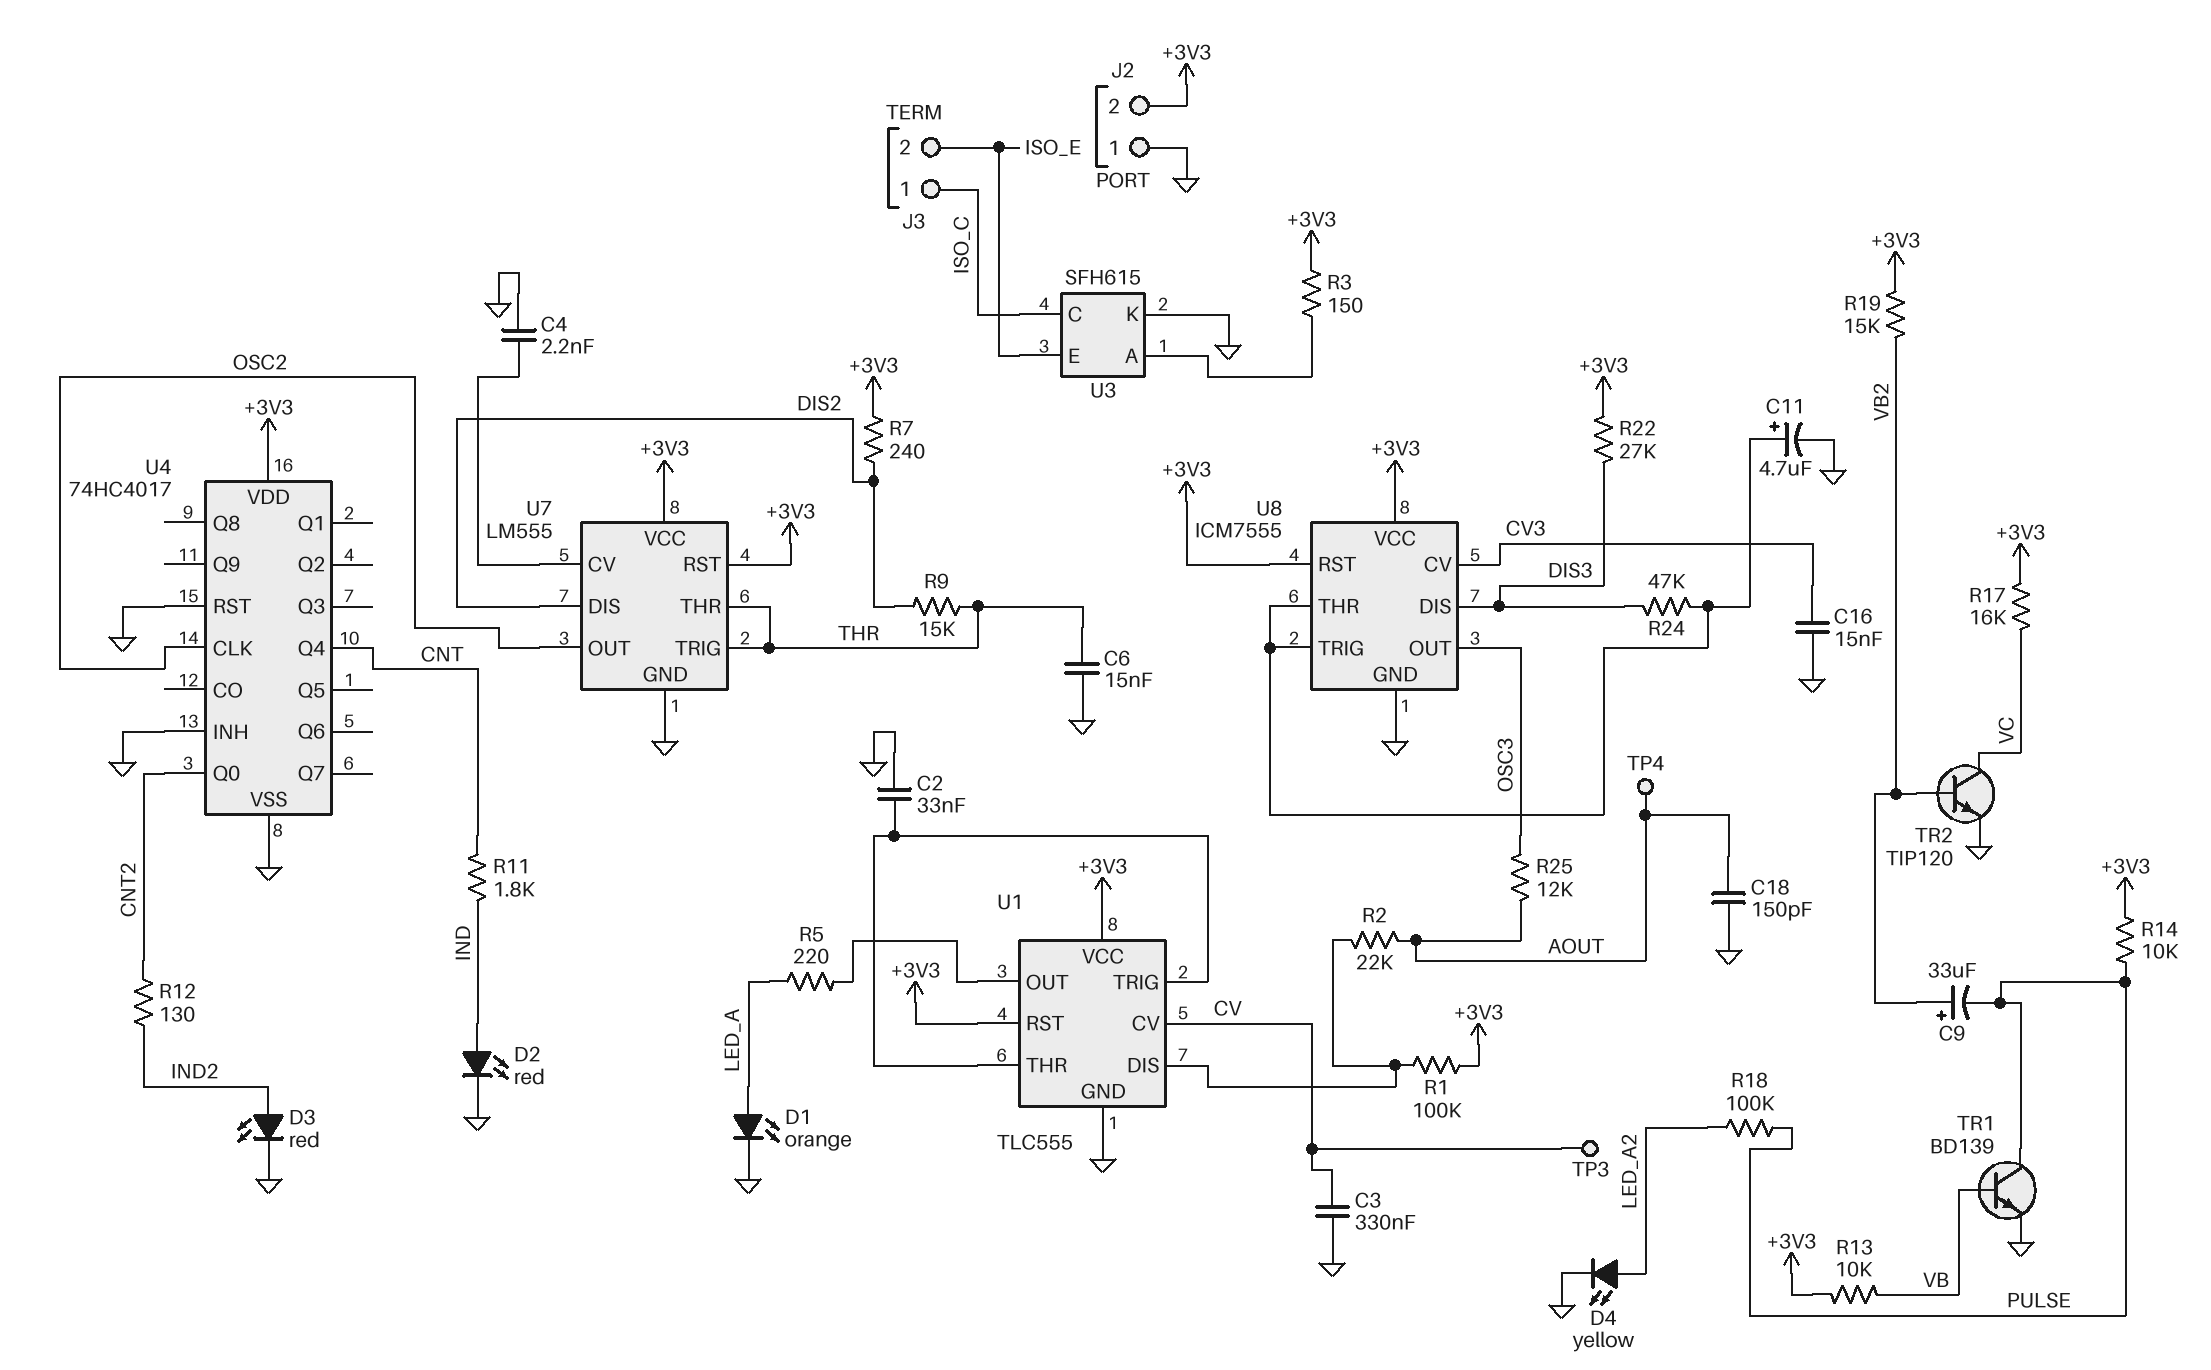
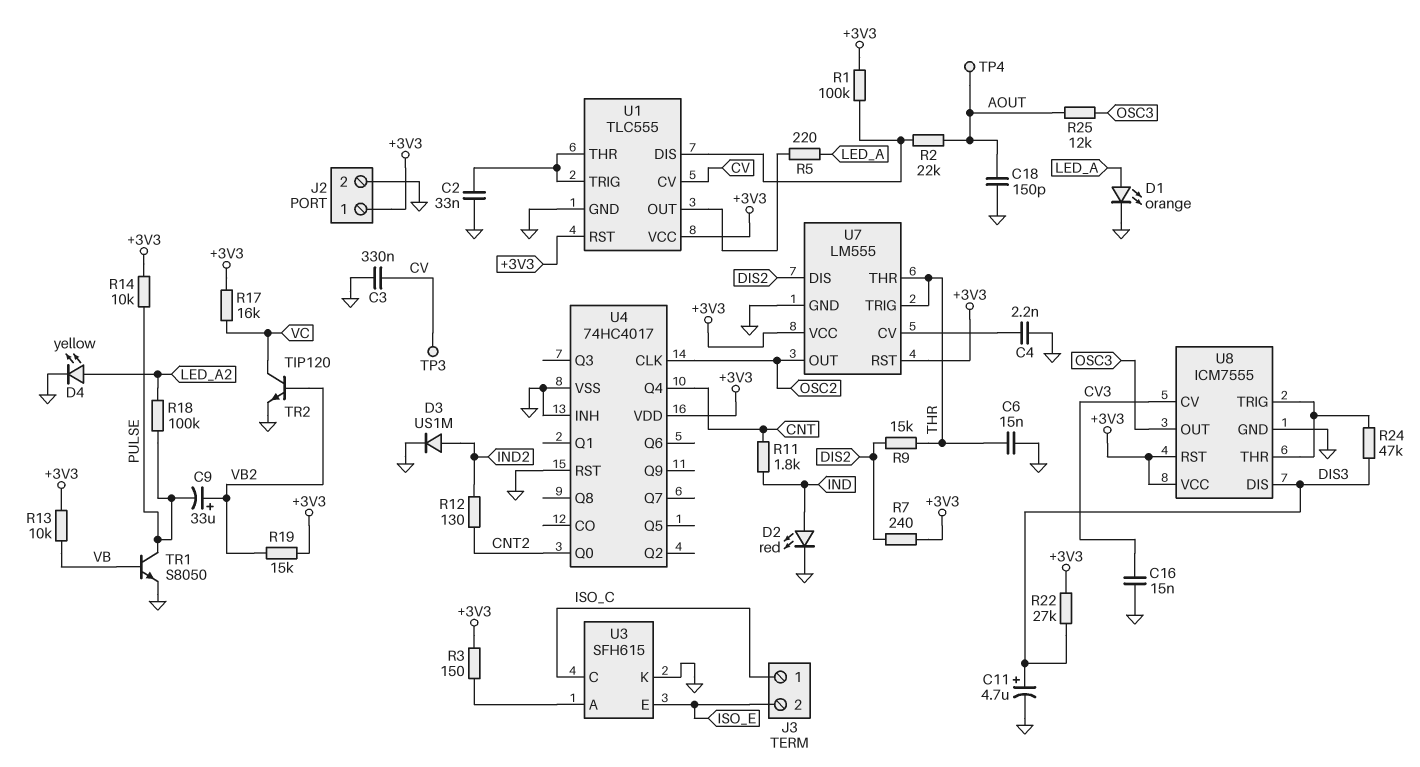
C11: 4.7uF (plus U8/THR, minus GND) -> 4.7uF (plus DIS3, minus GND)
D3: LED red (A IND2, K GND) -> diode US1M (A IND2, K GND)
J2 pin 1: GND -> +3V3
J2 pin 2: +3V3 -> GND
TR1: NPN BD139 (B VB, C PULSE, E GND) -> NPN S8050 (B VB, C PULSE, E GND)

